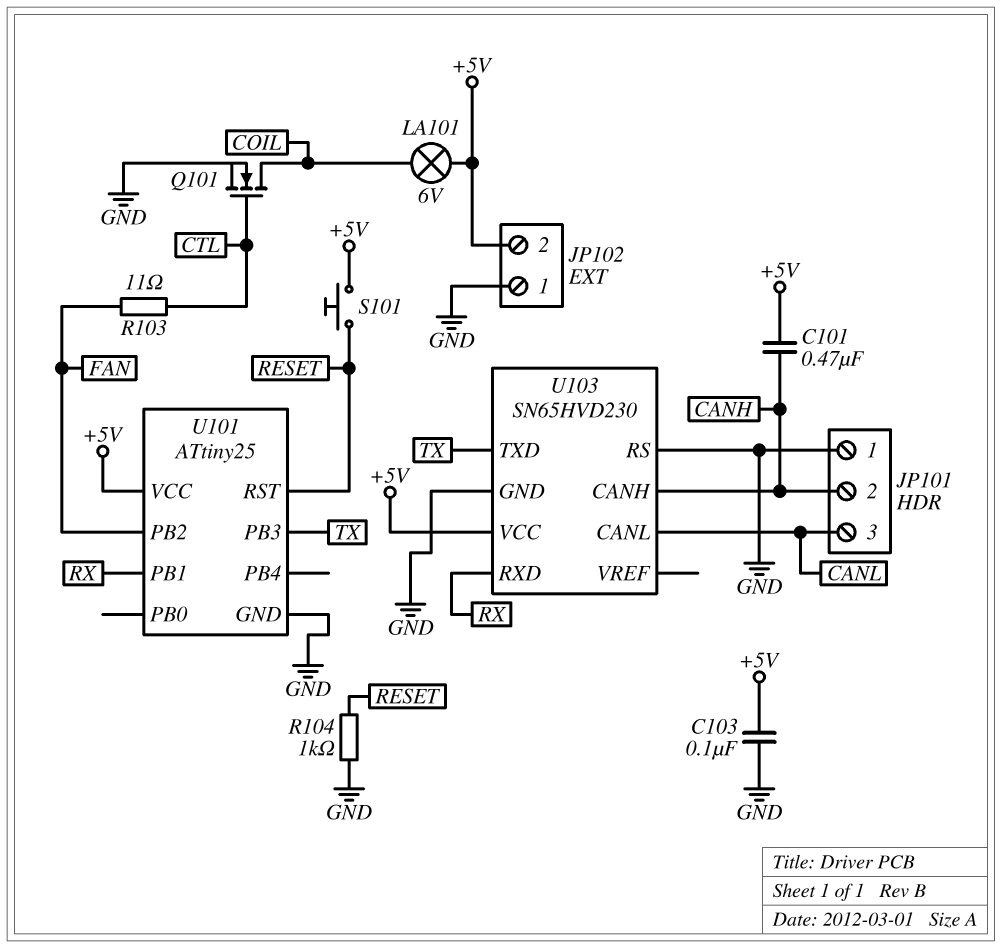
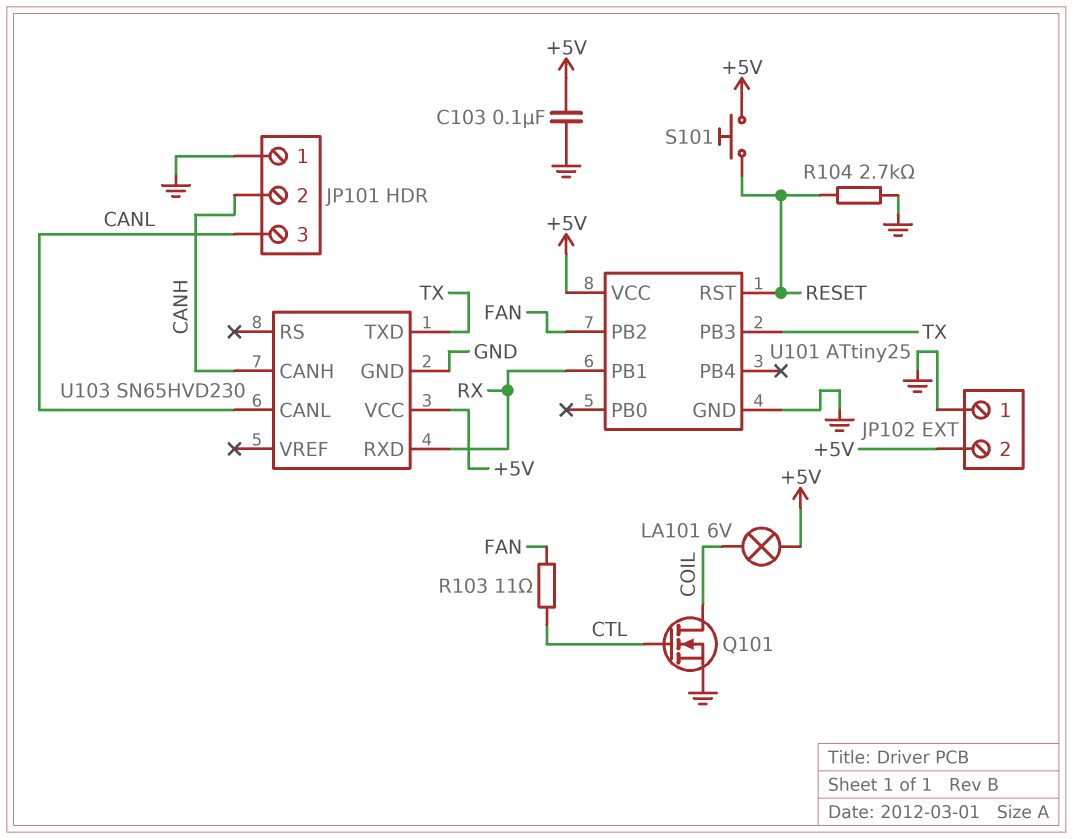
C101: 470nF (+5V, CANH) -> none
R104: 1k (GND, RESET) -> 2.7k (GND, RESET)
U103 pin RS: GND -> none

